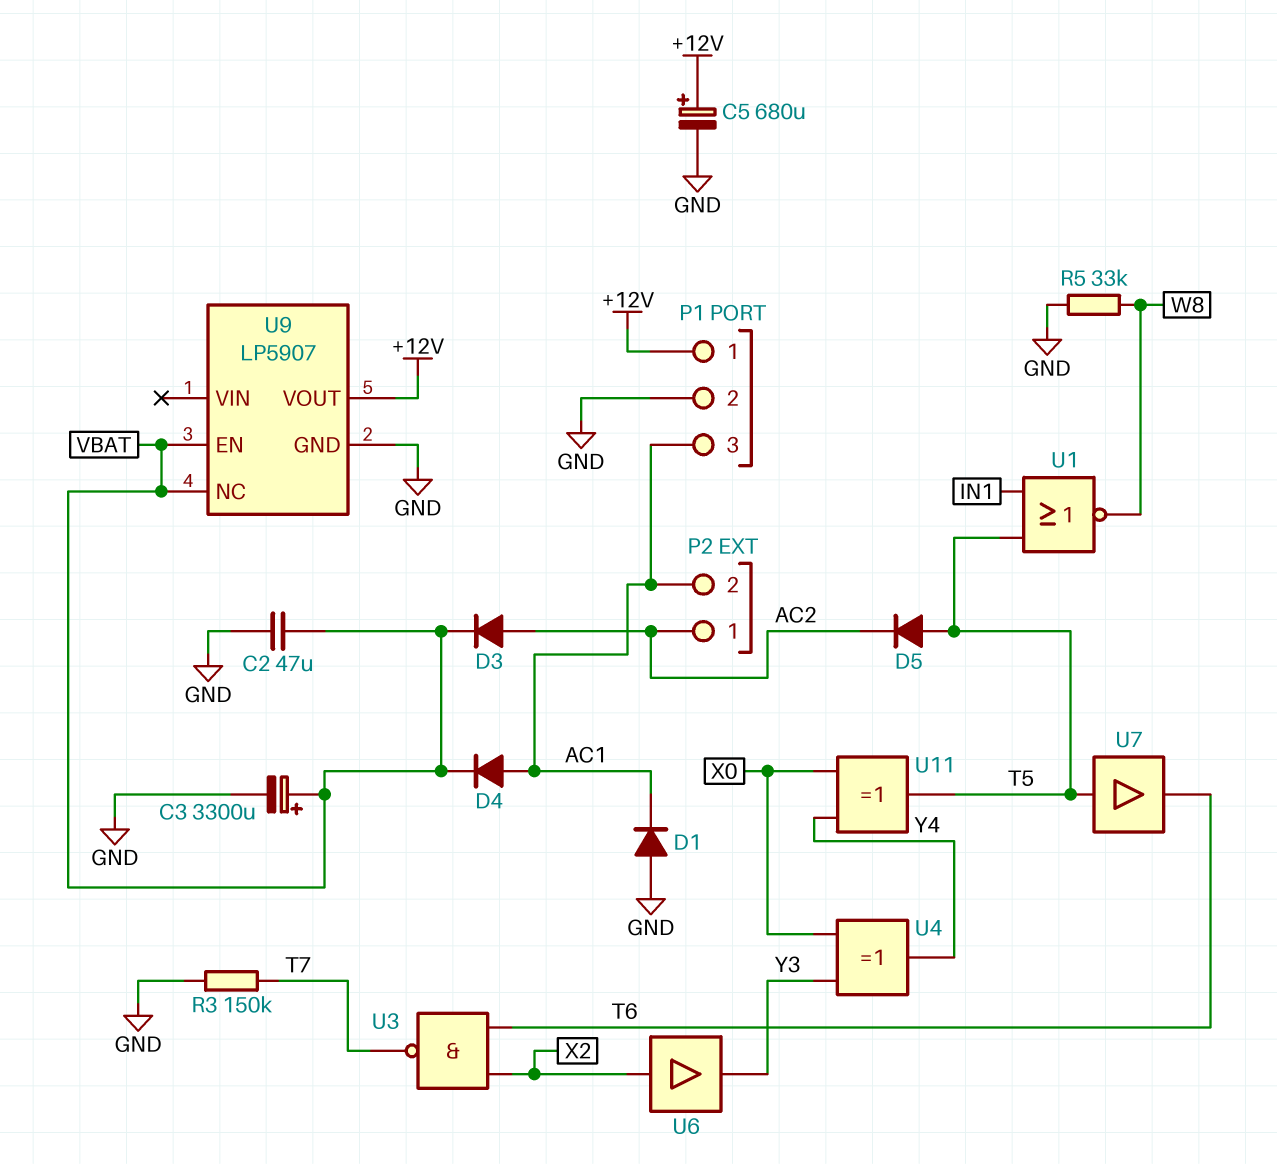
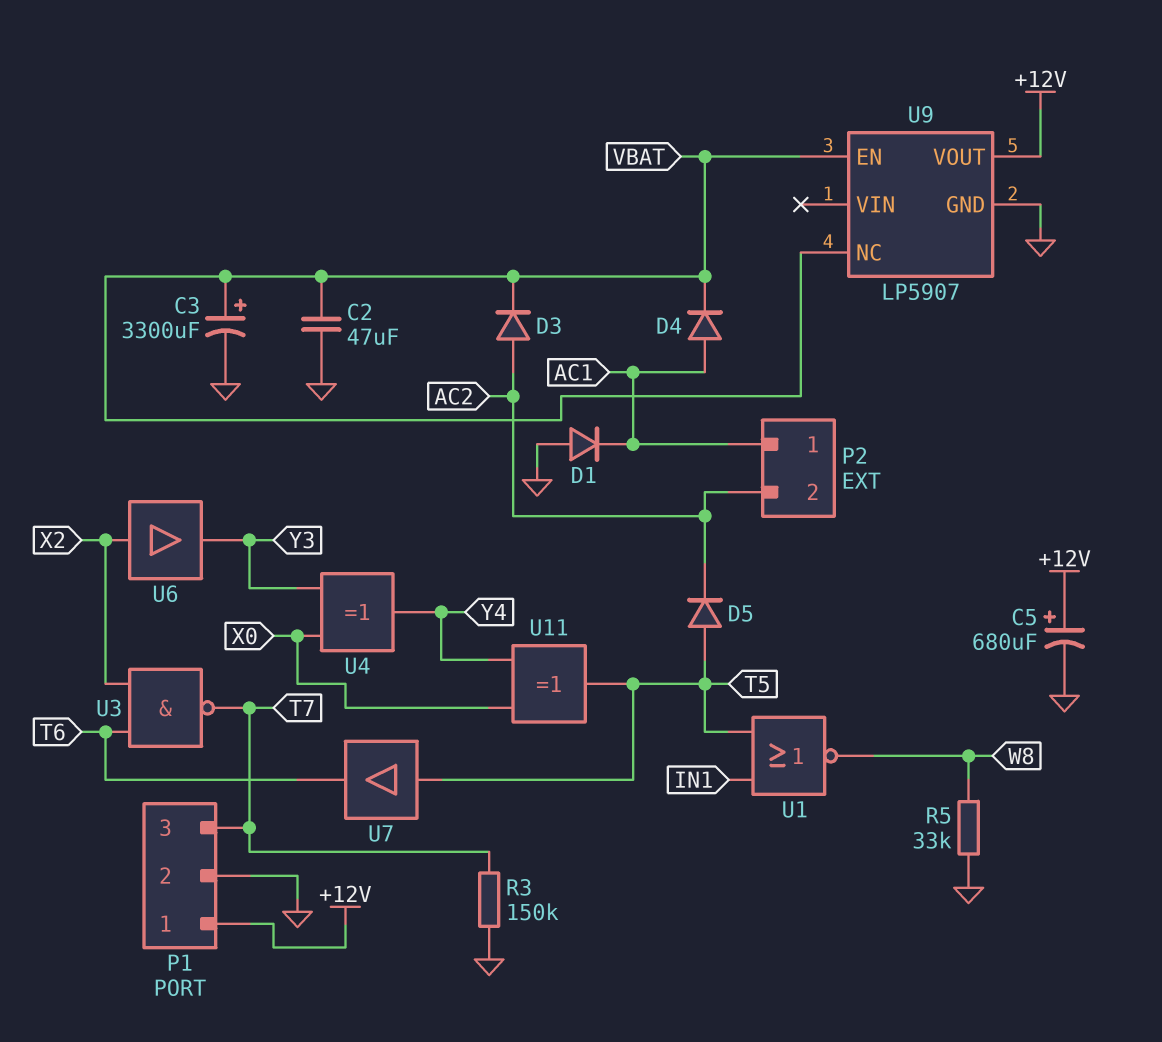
P1 pin 3: AC1 -> T7
P2 pin 1: AC2 -> AC1
P2 pin 2: AC1 -> AC2

